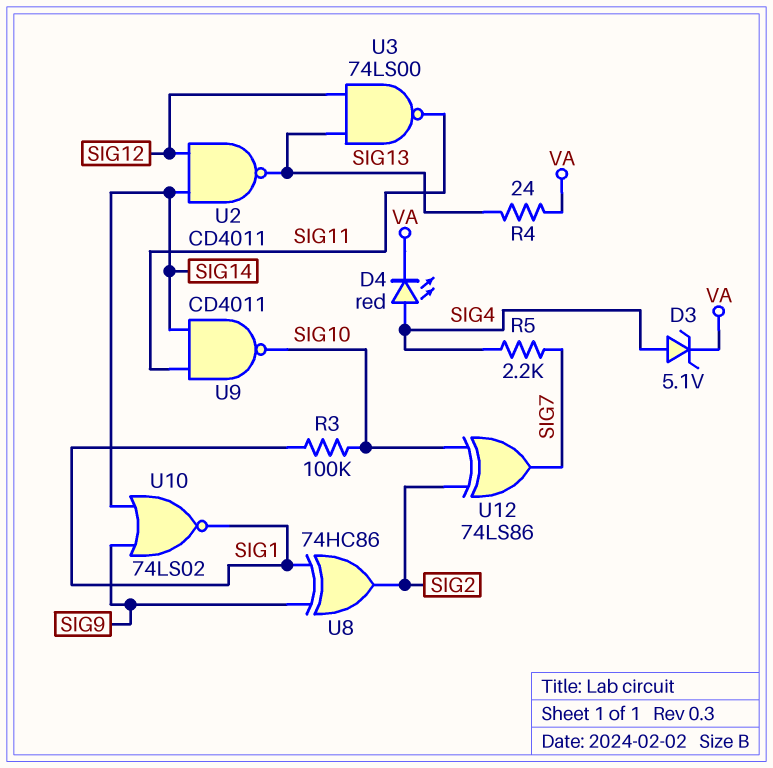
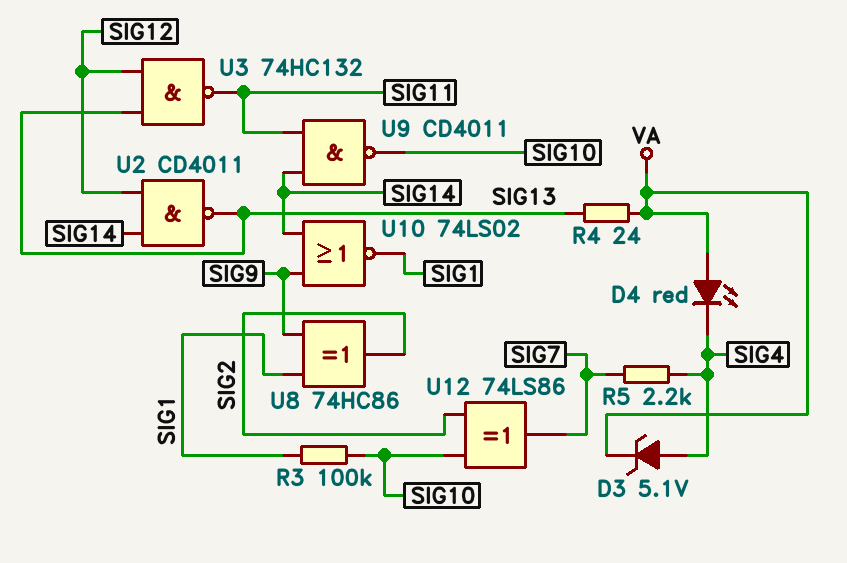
D4: LED red (A SIG4, K VA) -> LED red (A VA, K SIG4)
U3: NAND 74LS00 (in SIG12, in SIG13, out SIG11) -> NAND 74HC132 (in SIG12, in SIG13, out SIG11)

